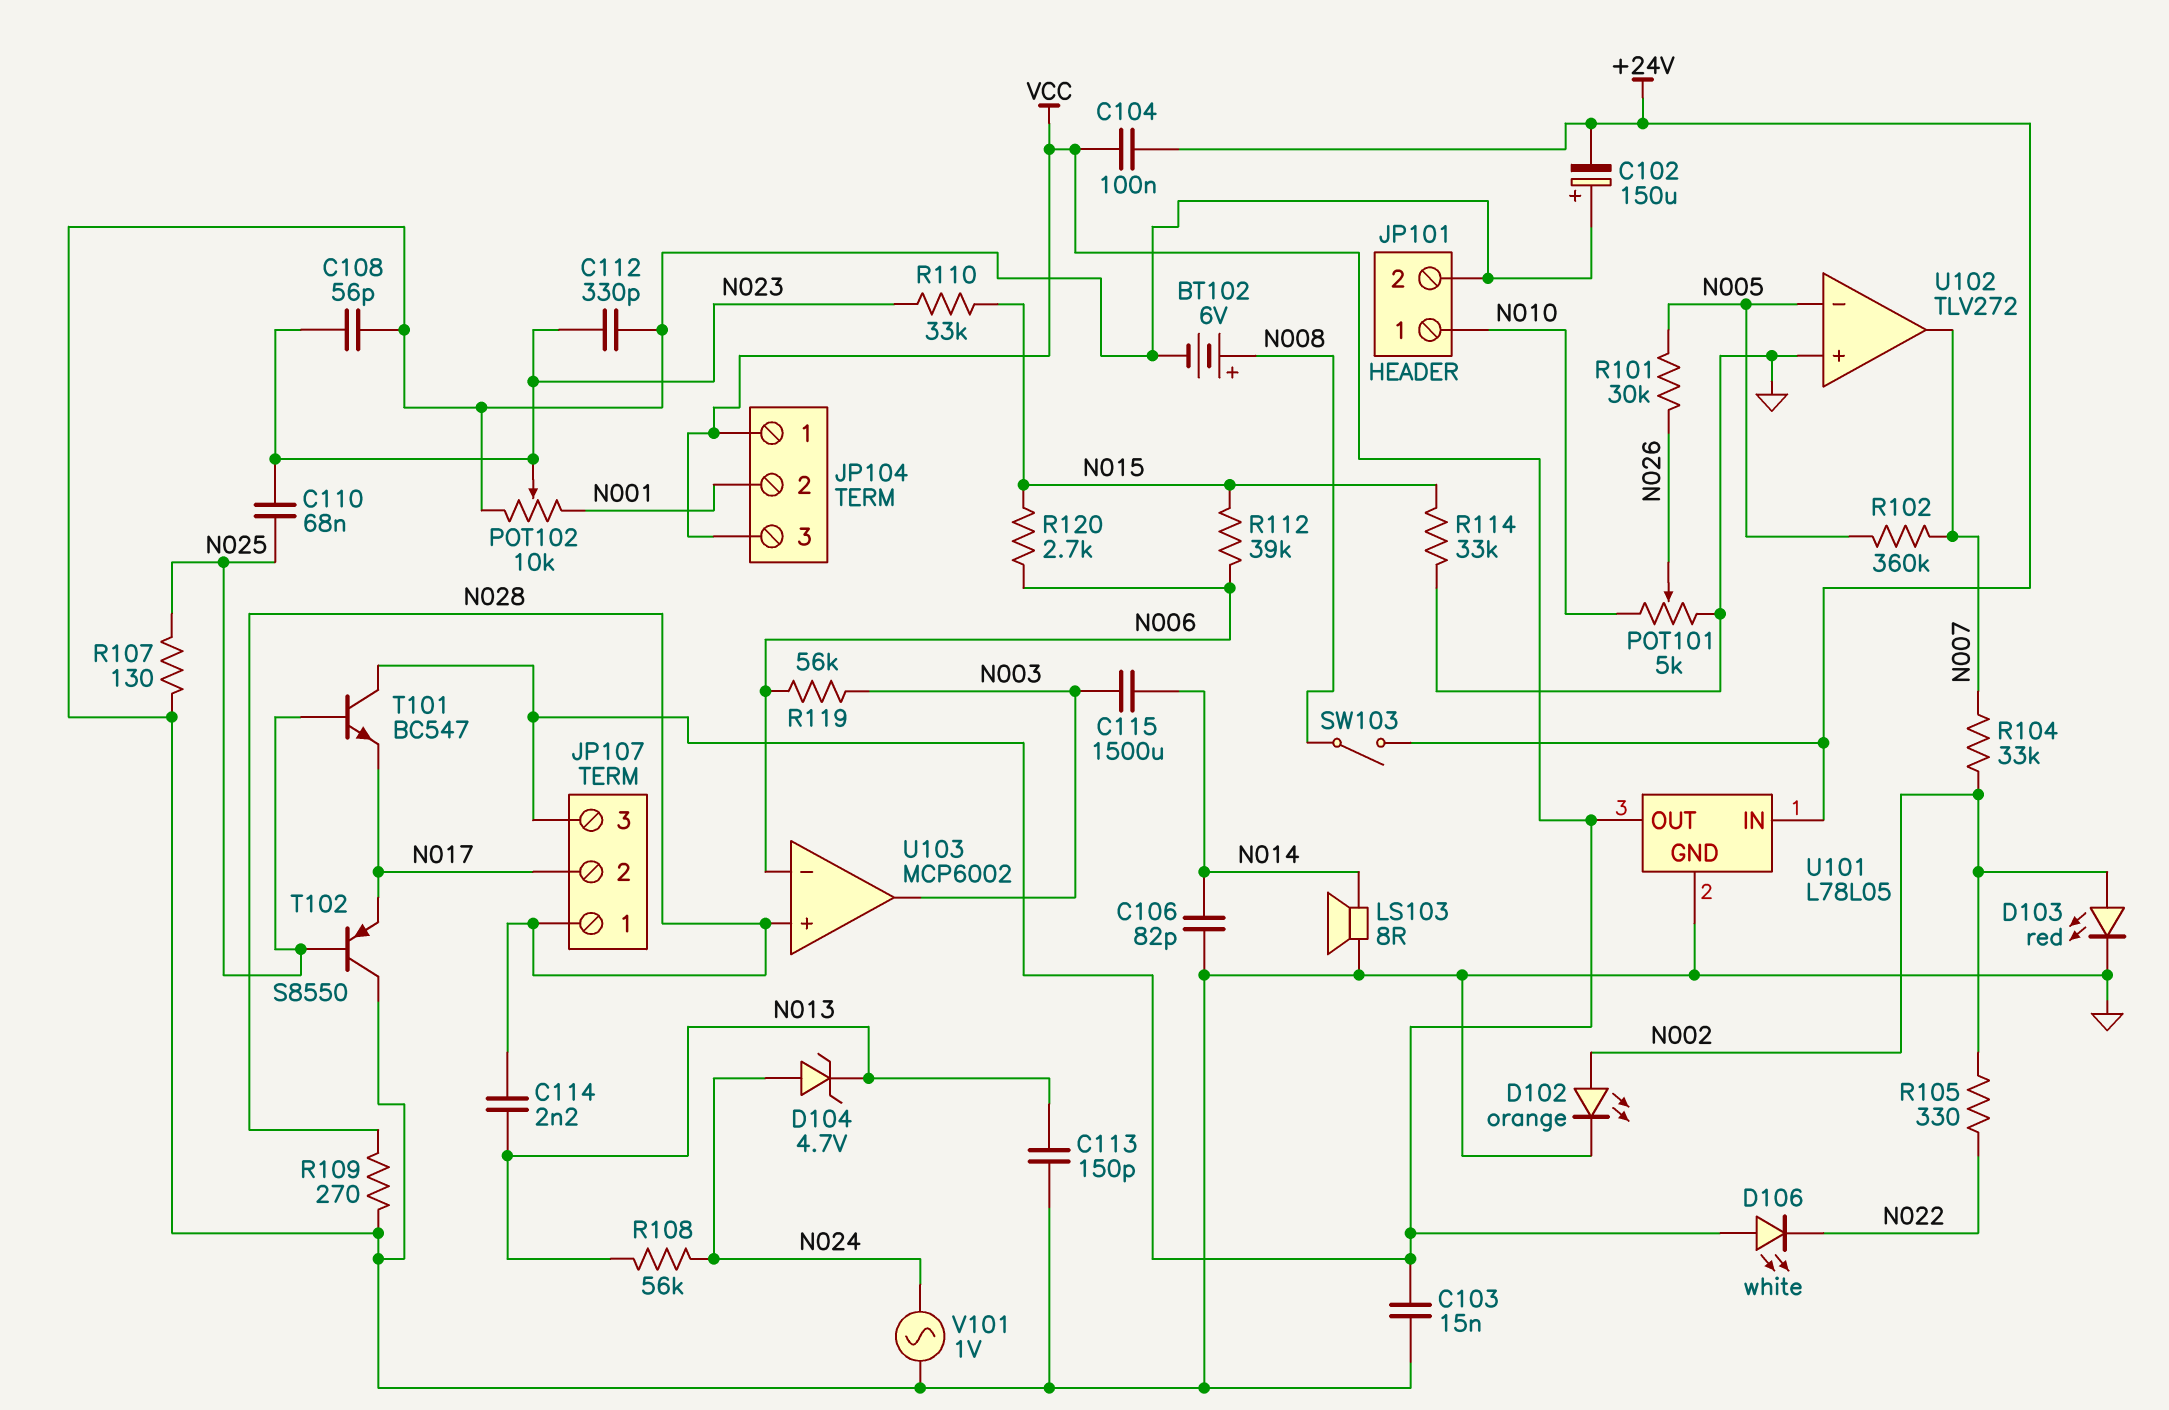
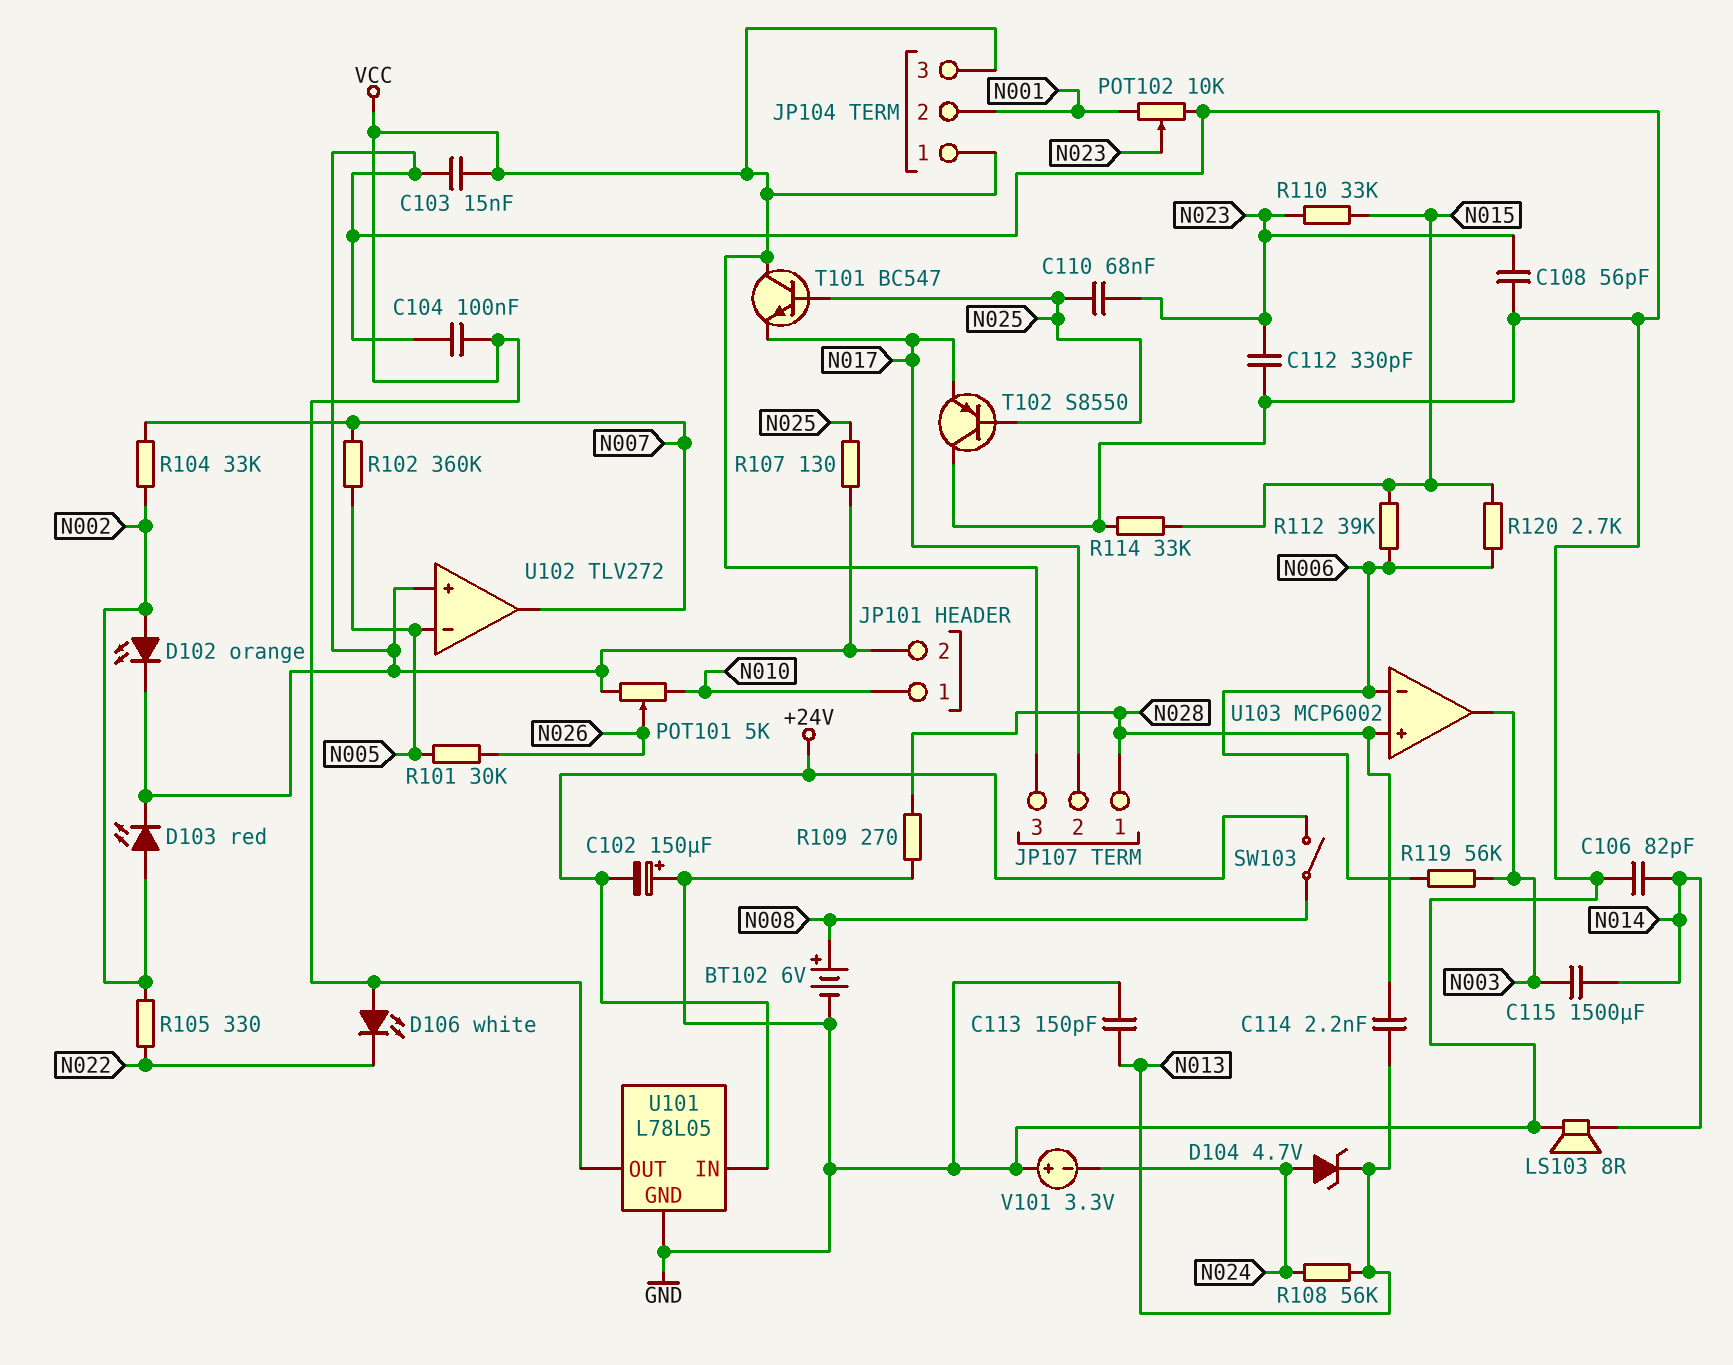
C104: 100nF (+24V, VCC) -> 100nF (GND, VCC)
V101: AC 1V (GND, N024) -> 3.3V (plus GND, minus N024)

